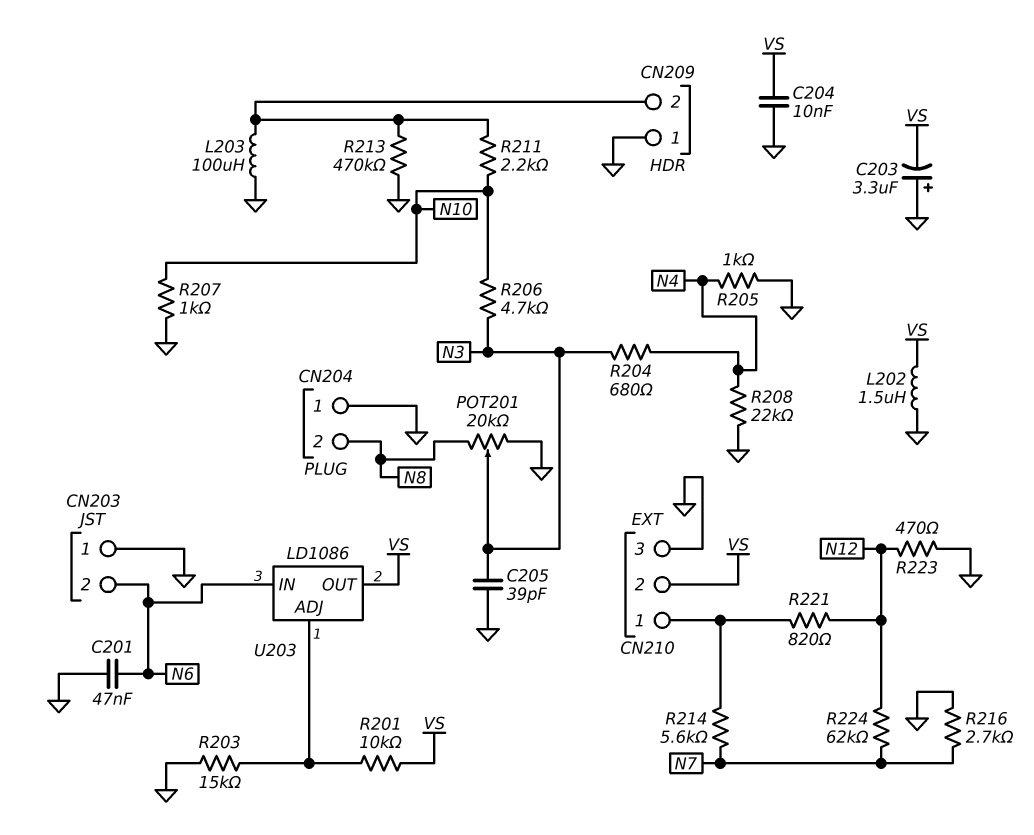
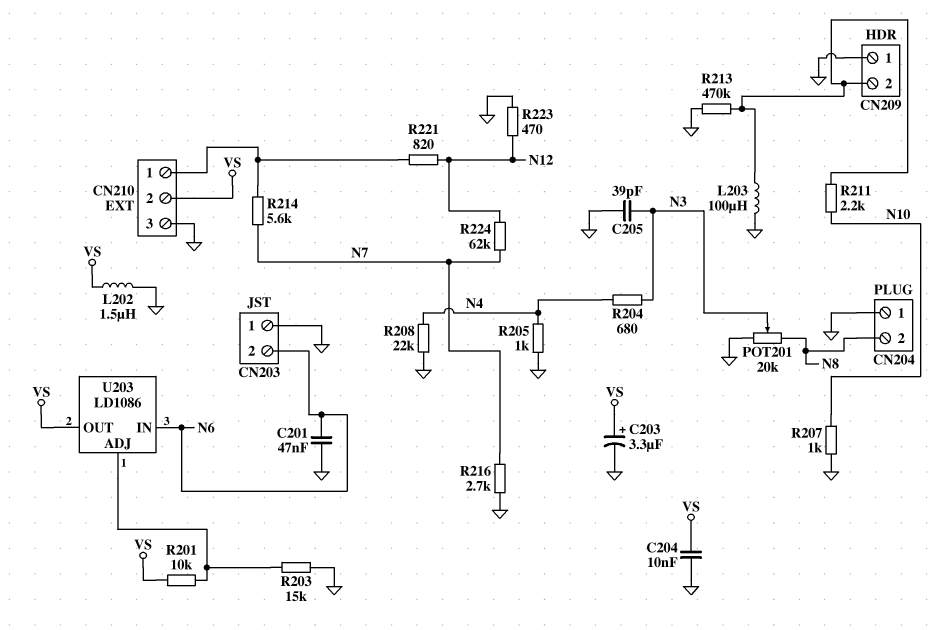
C203: 3.3uF (plus GND, minus VS) -> 3.3uF (plus VS, minus GND)
R206: 4.7k (N3, N10) -> none

